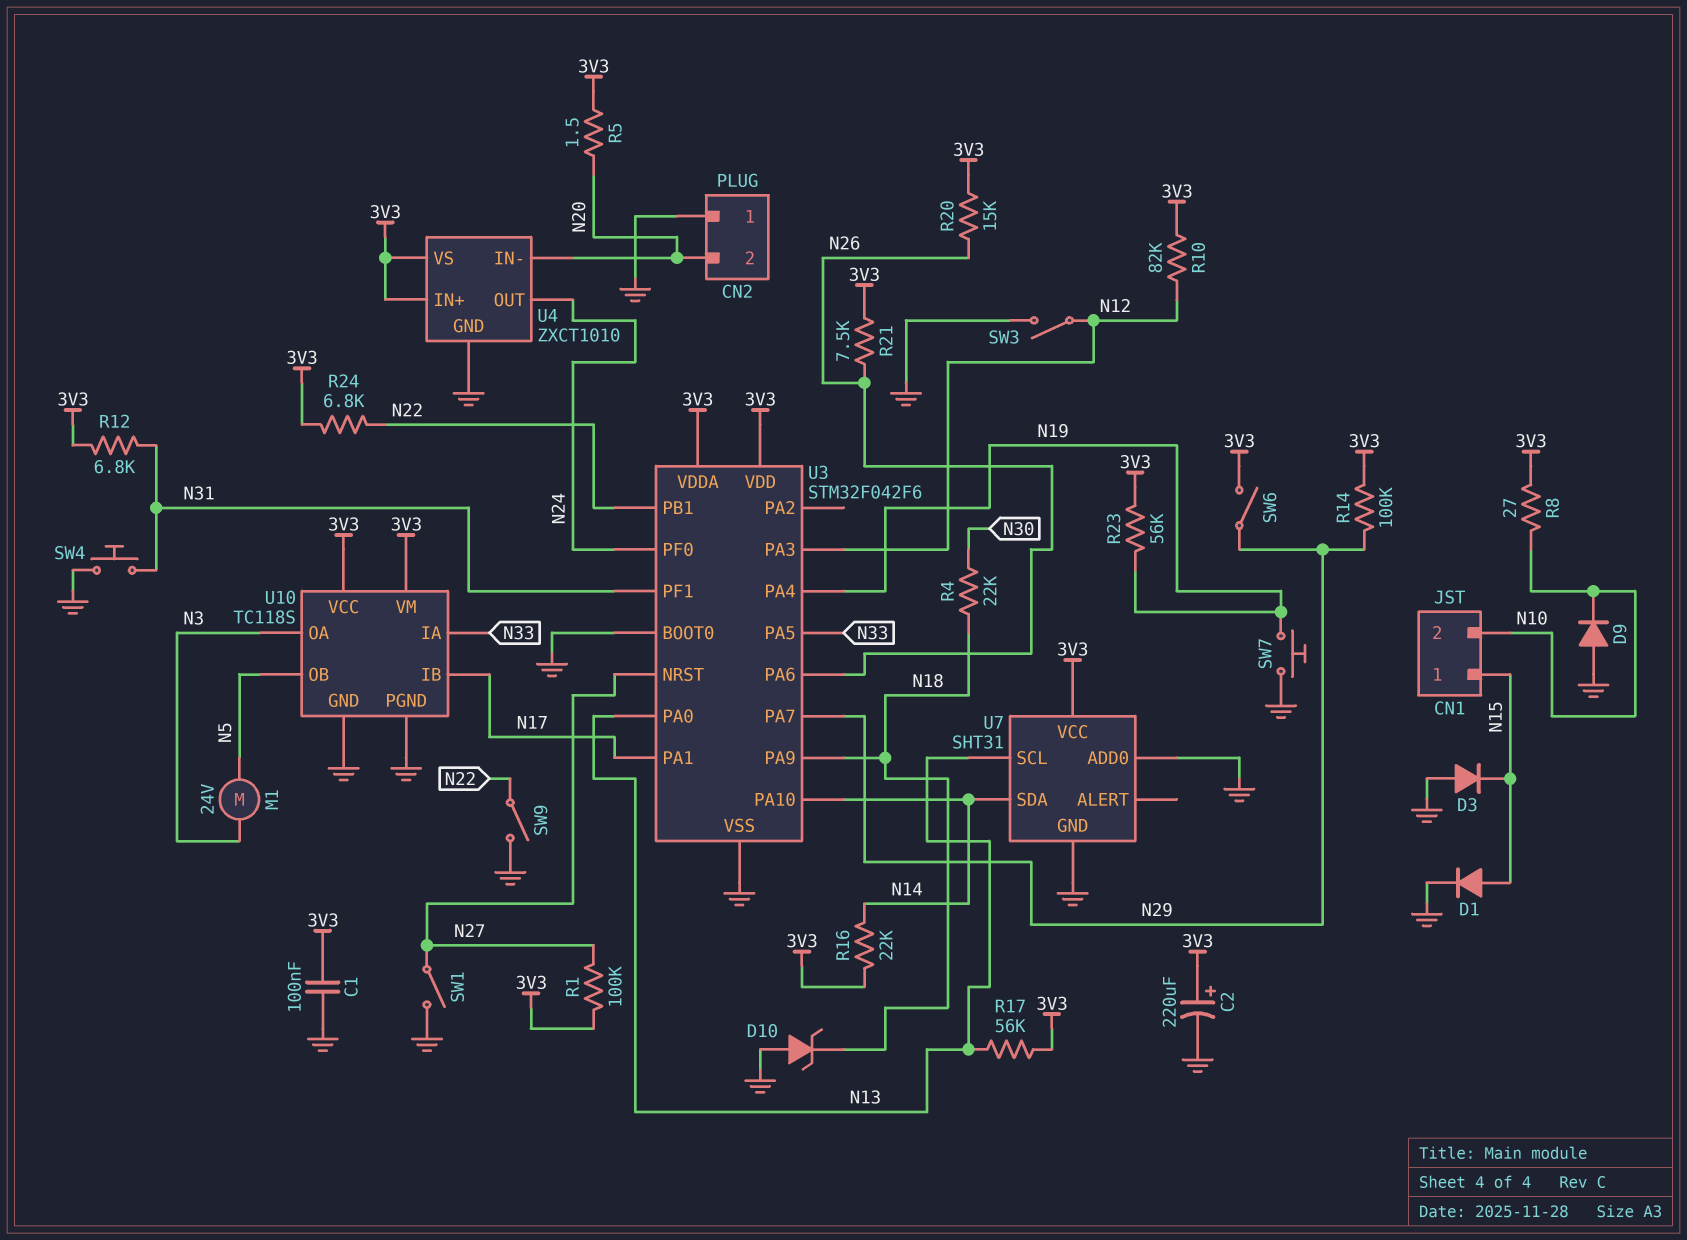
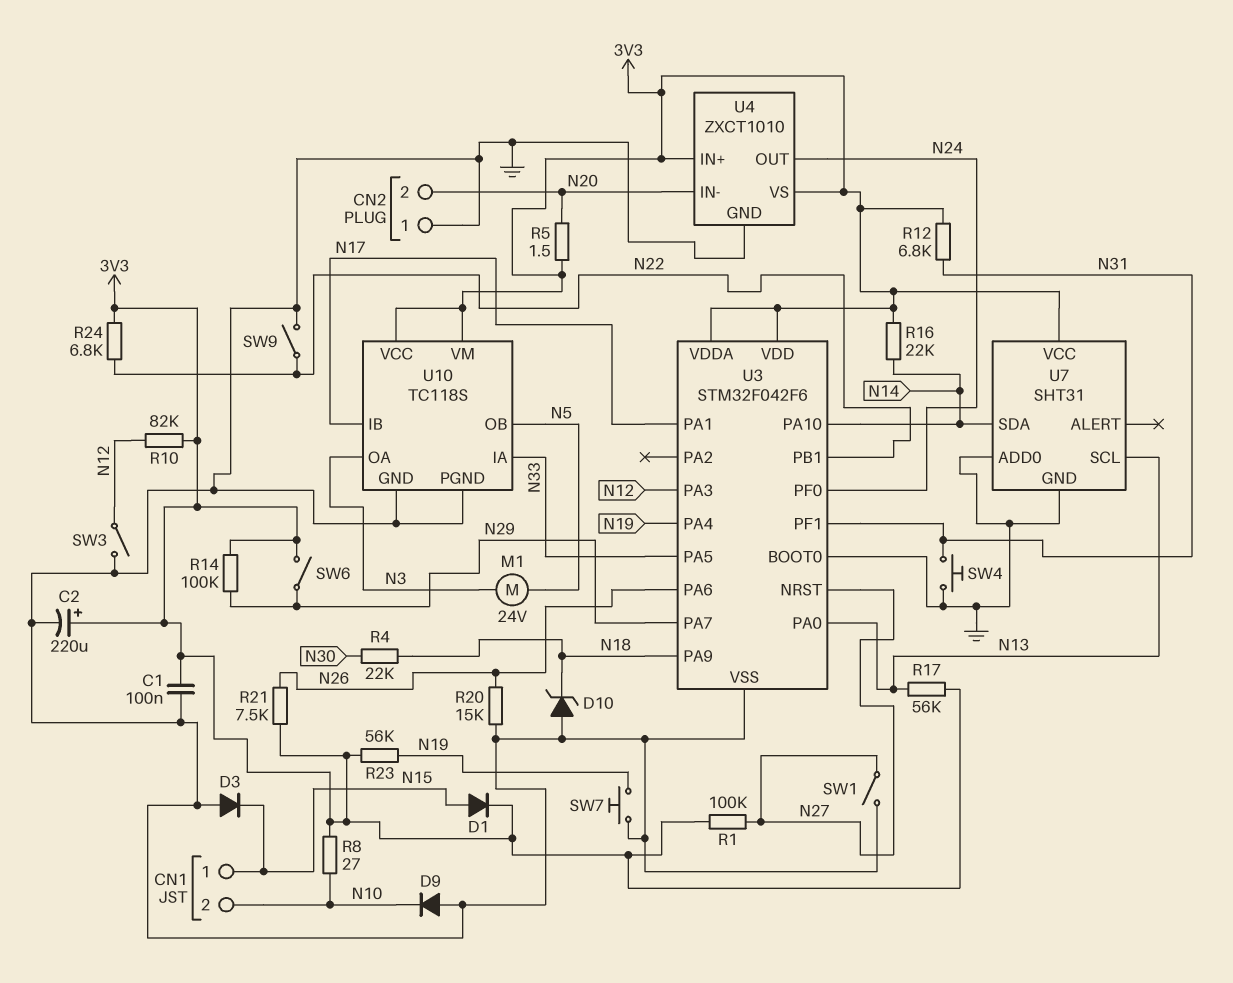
D1: diode (A N15, K GND) -> diode (A N15, K 3V3)
R20: 15k (3V3, N26) -> 15k (GND, N26)

